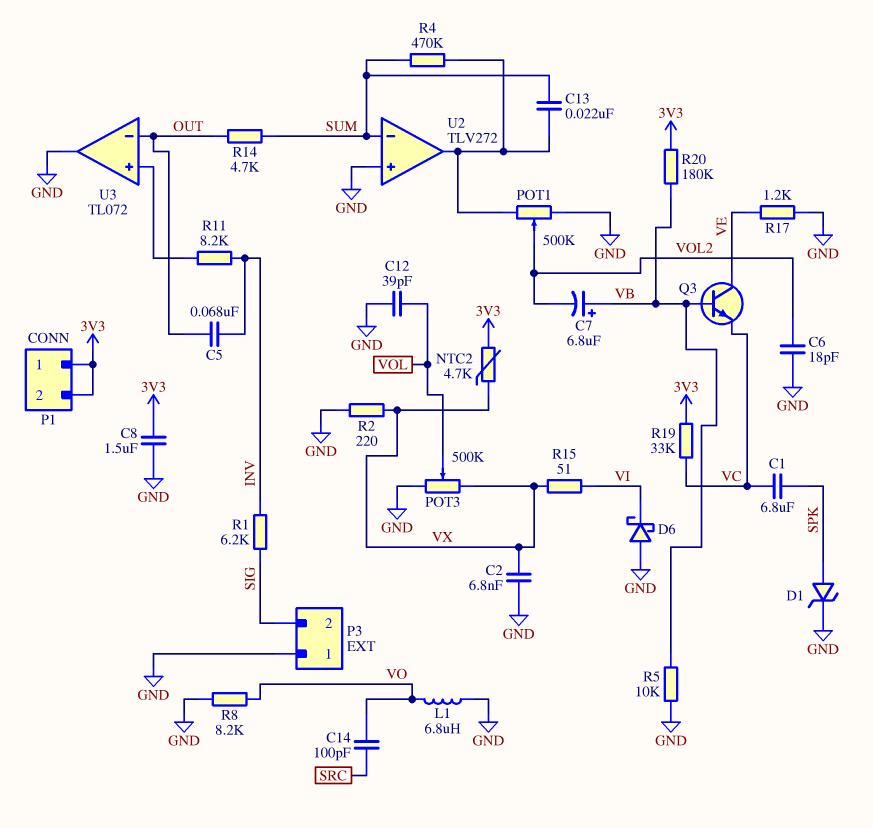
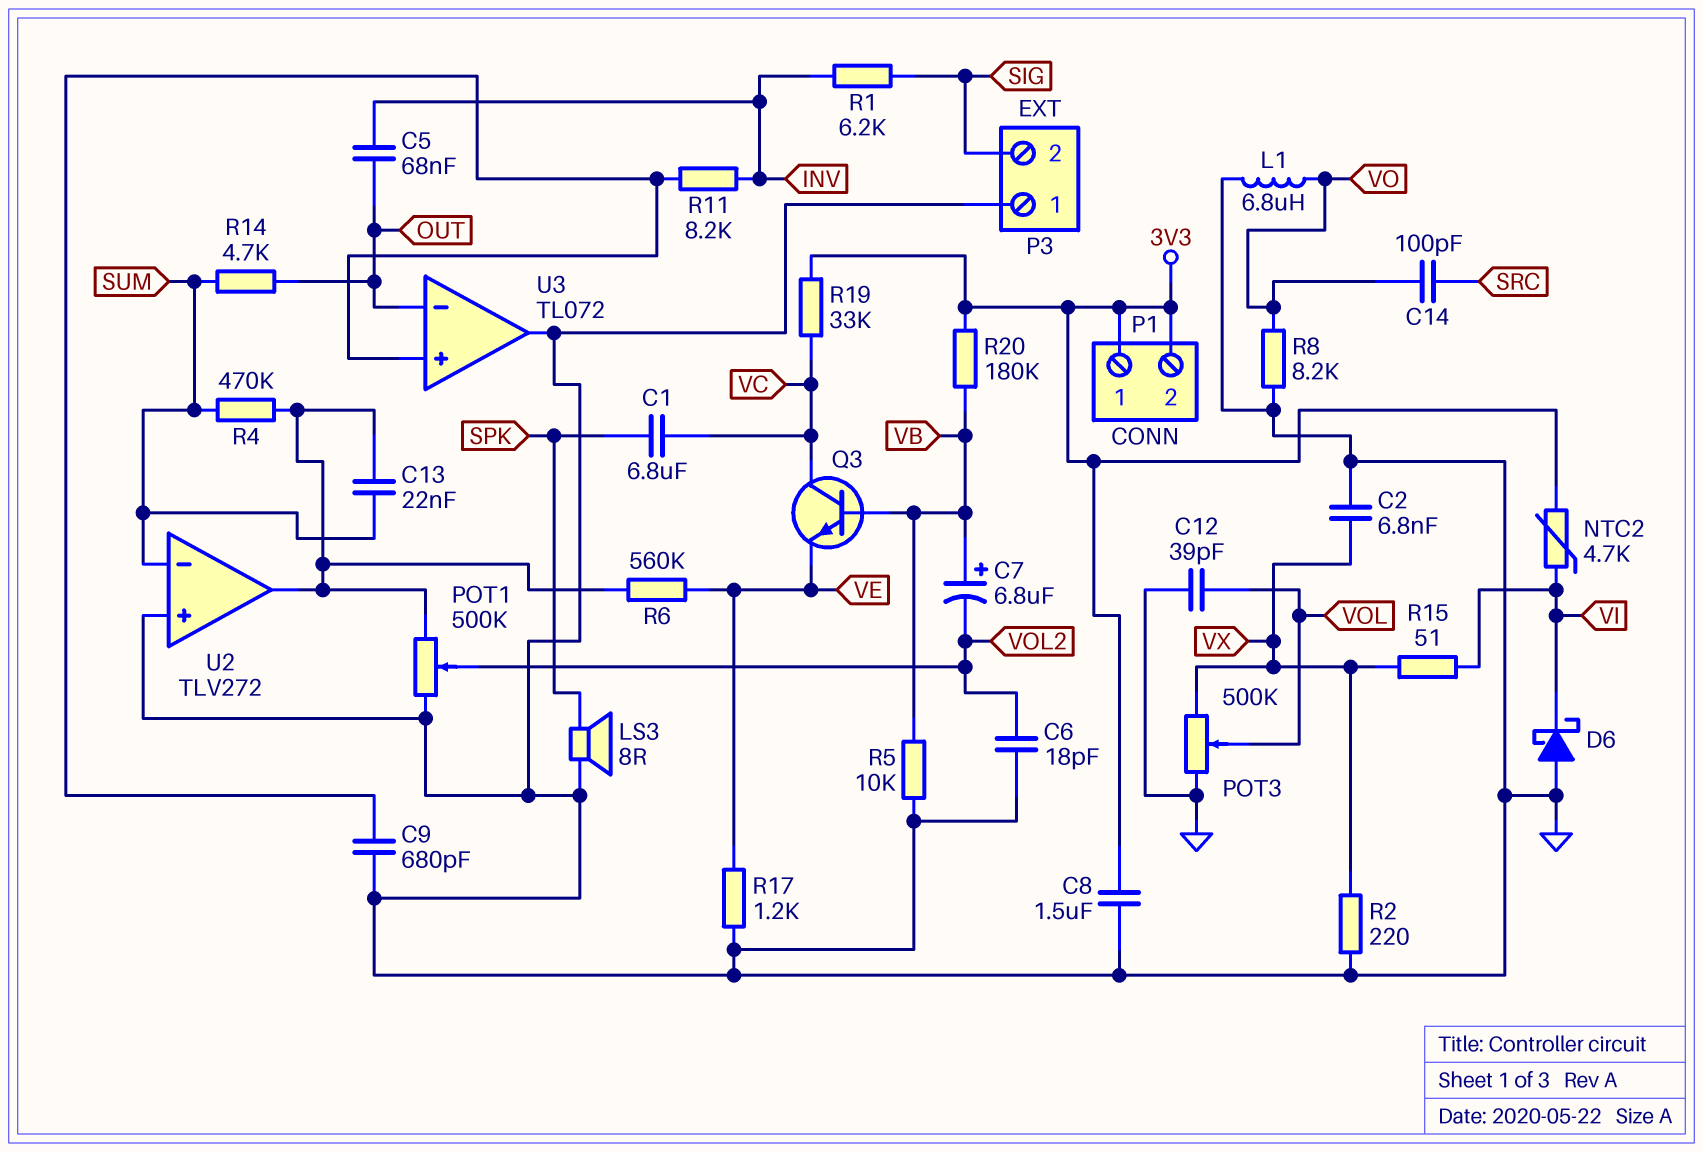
C9: none -> 680pF (GND, U3/in+)
D1: zener (A SPK, K GND) -> none
LS3: none -> speaker 8R (GND, SPK)
NTC2: 4.7k (3V3, VX) -> 4.7k (3V3, VI)
Q3: NPN (B VB, C VE, E VC) -> NPN (B VB, C VC, E VE)
R6: none -> 560k (U2/out, VE)

